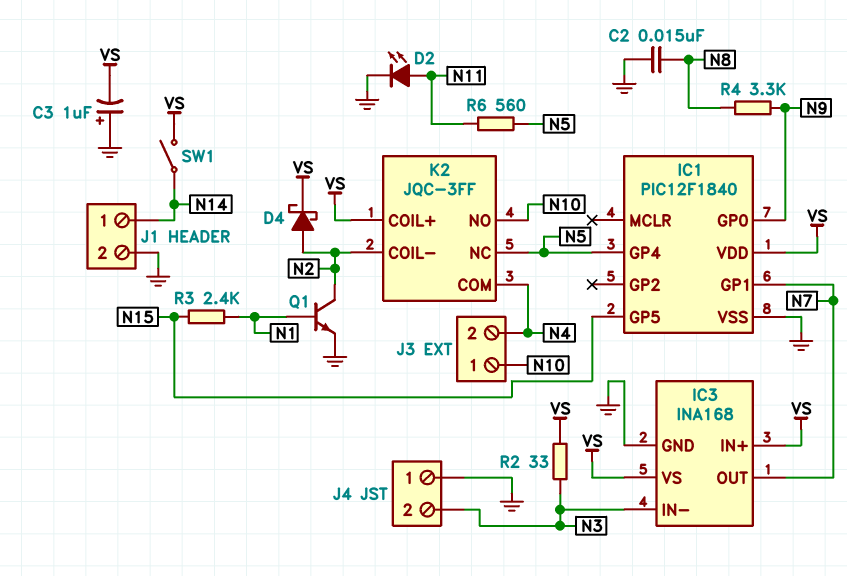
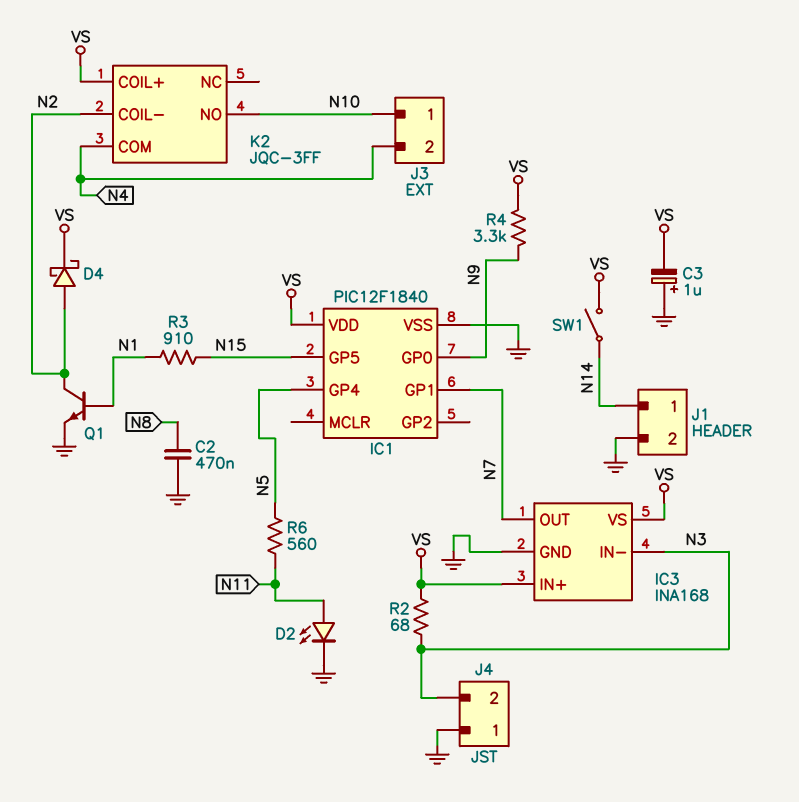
C2: 15nF (GND, N8) -> 470nF (GND, N8)
K2 pin NC: N5 -> none
R2: 33 (N3, VS) -> 68 (N3, VS)
R3: 2.4k (N1, N15) -> 910 (N1, N15)
R4: 3.3k (N8, N9) -> 3.3k (N9, VS)

